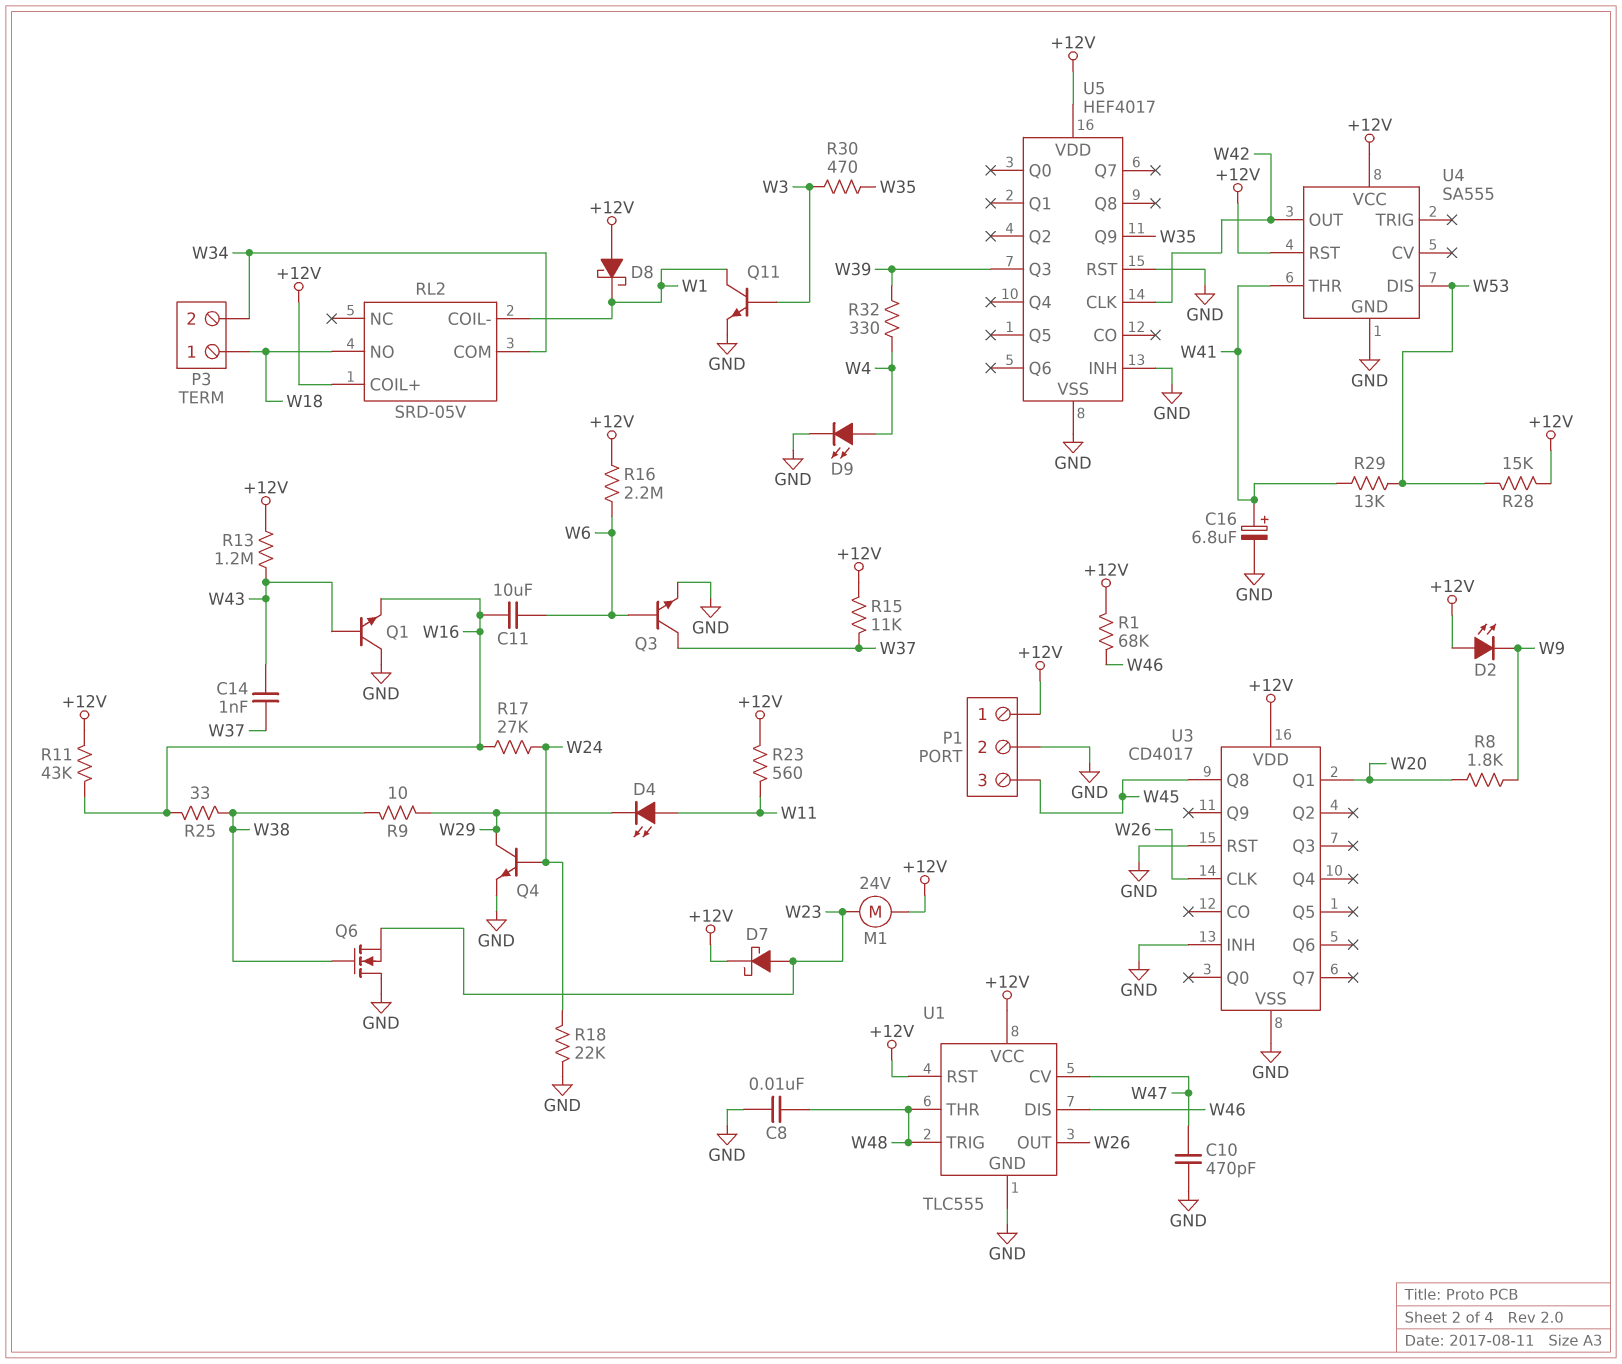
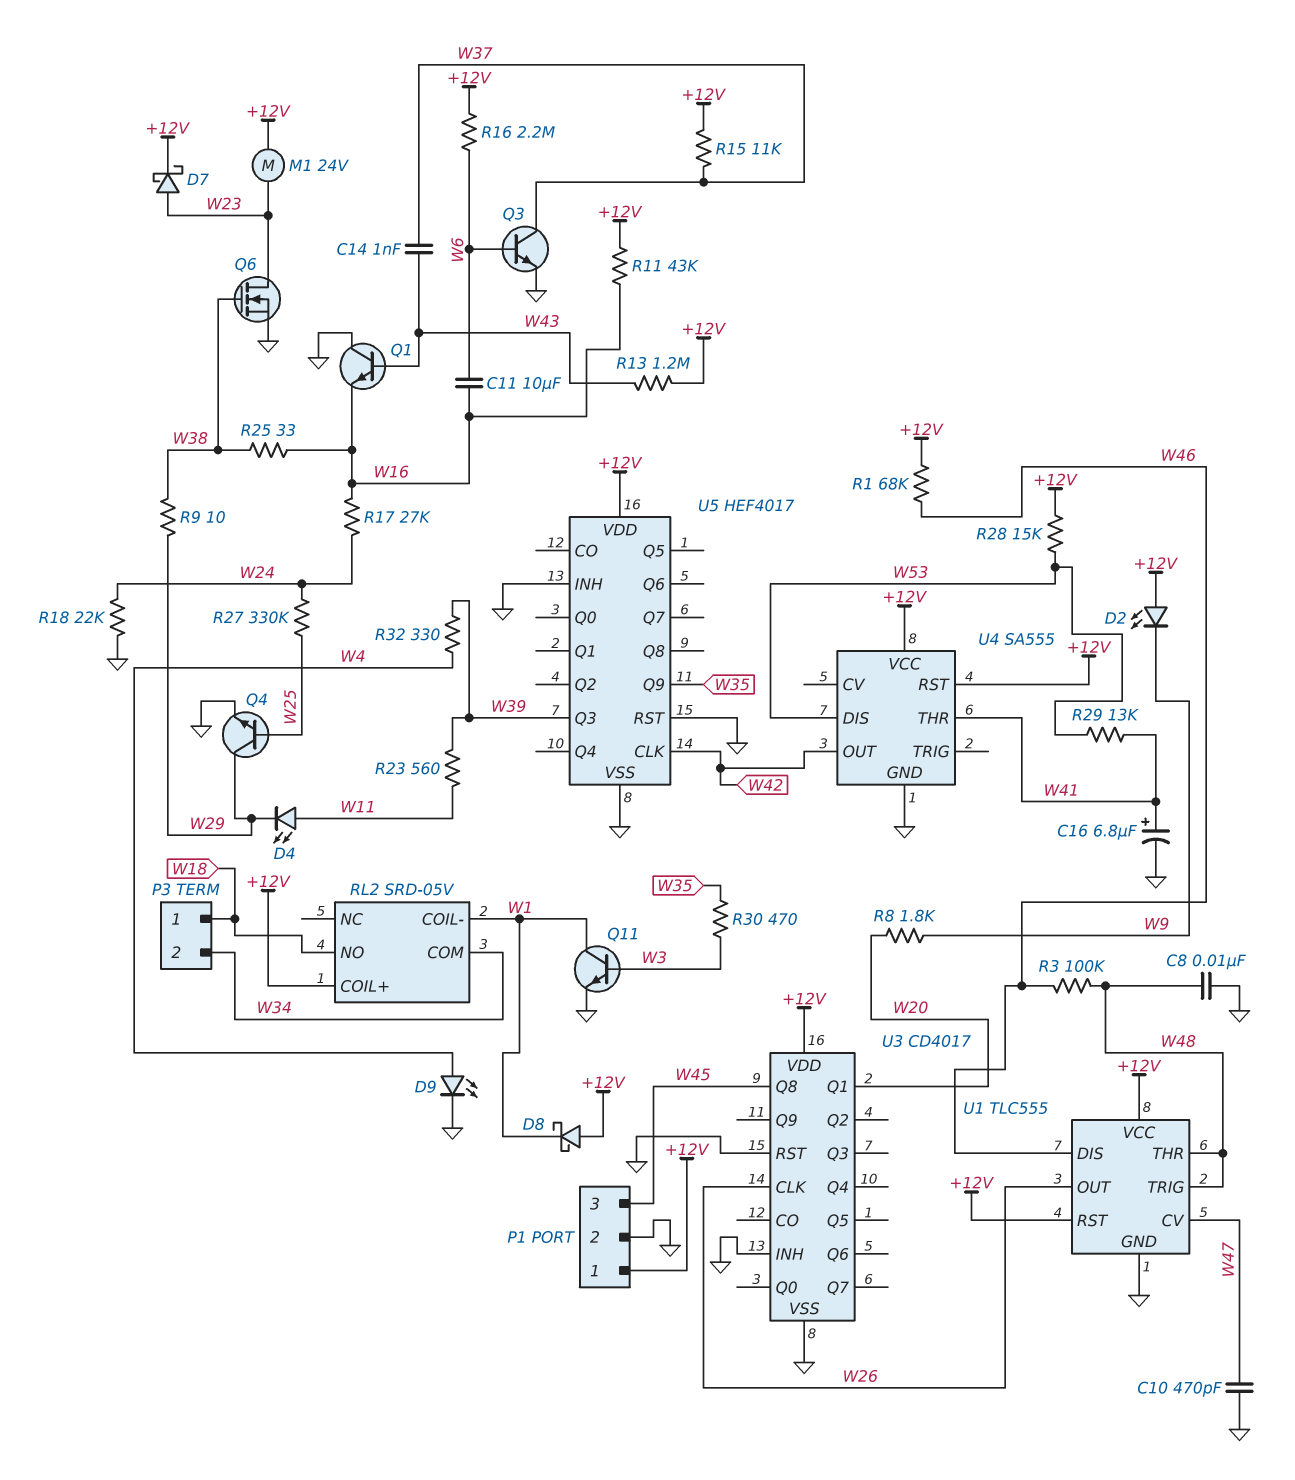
Q4: NPN (B W24, C W29, E GND) -> NPN (B W25, C W29, E GND)
Q6: NMOS (G W38, D GND, S W23) -> NMOS (G W38, D W23, S GND)
R3: none -> 100k (W46, W48)
R23: 560 (+12V, W11) -> 560 (W11, W39)
R27: none -> 330k (W24, W25)

